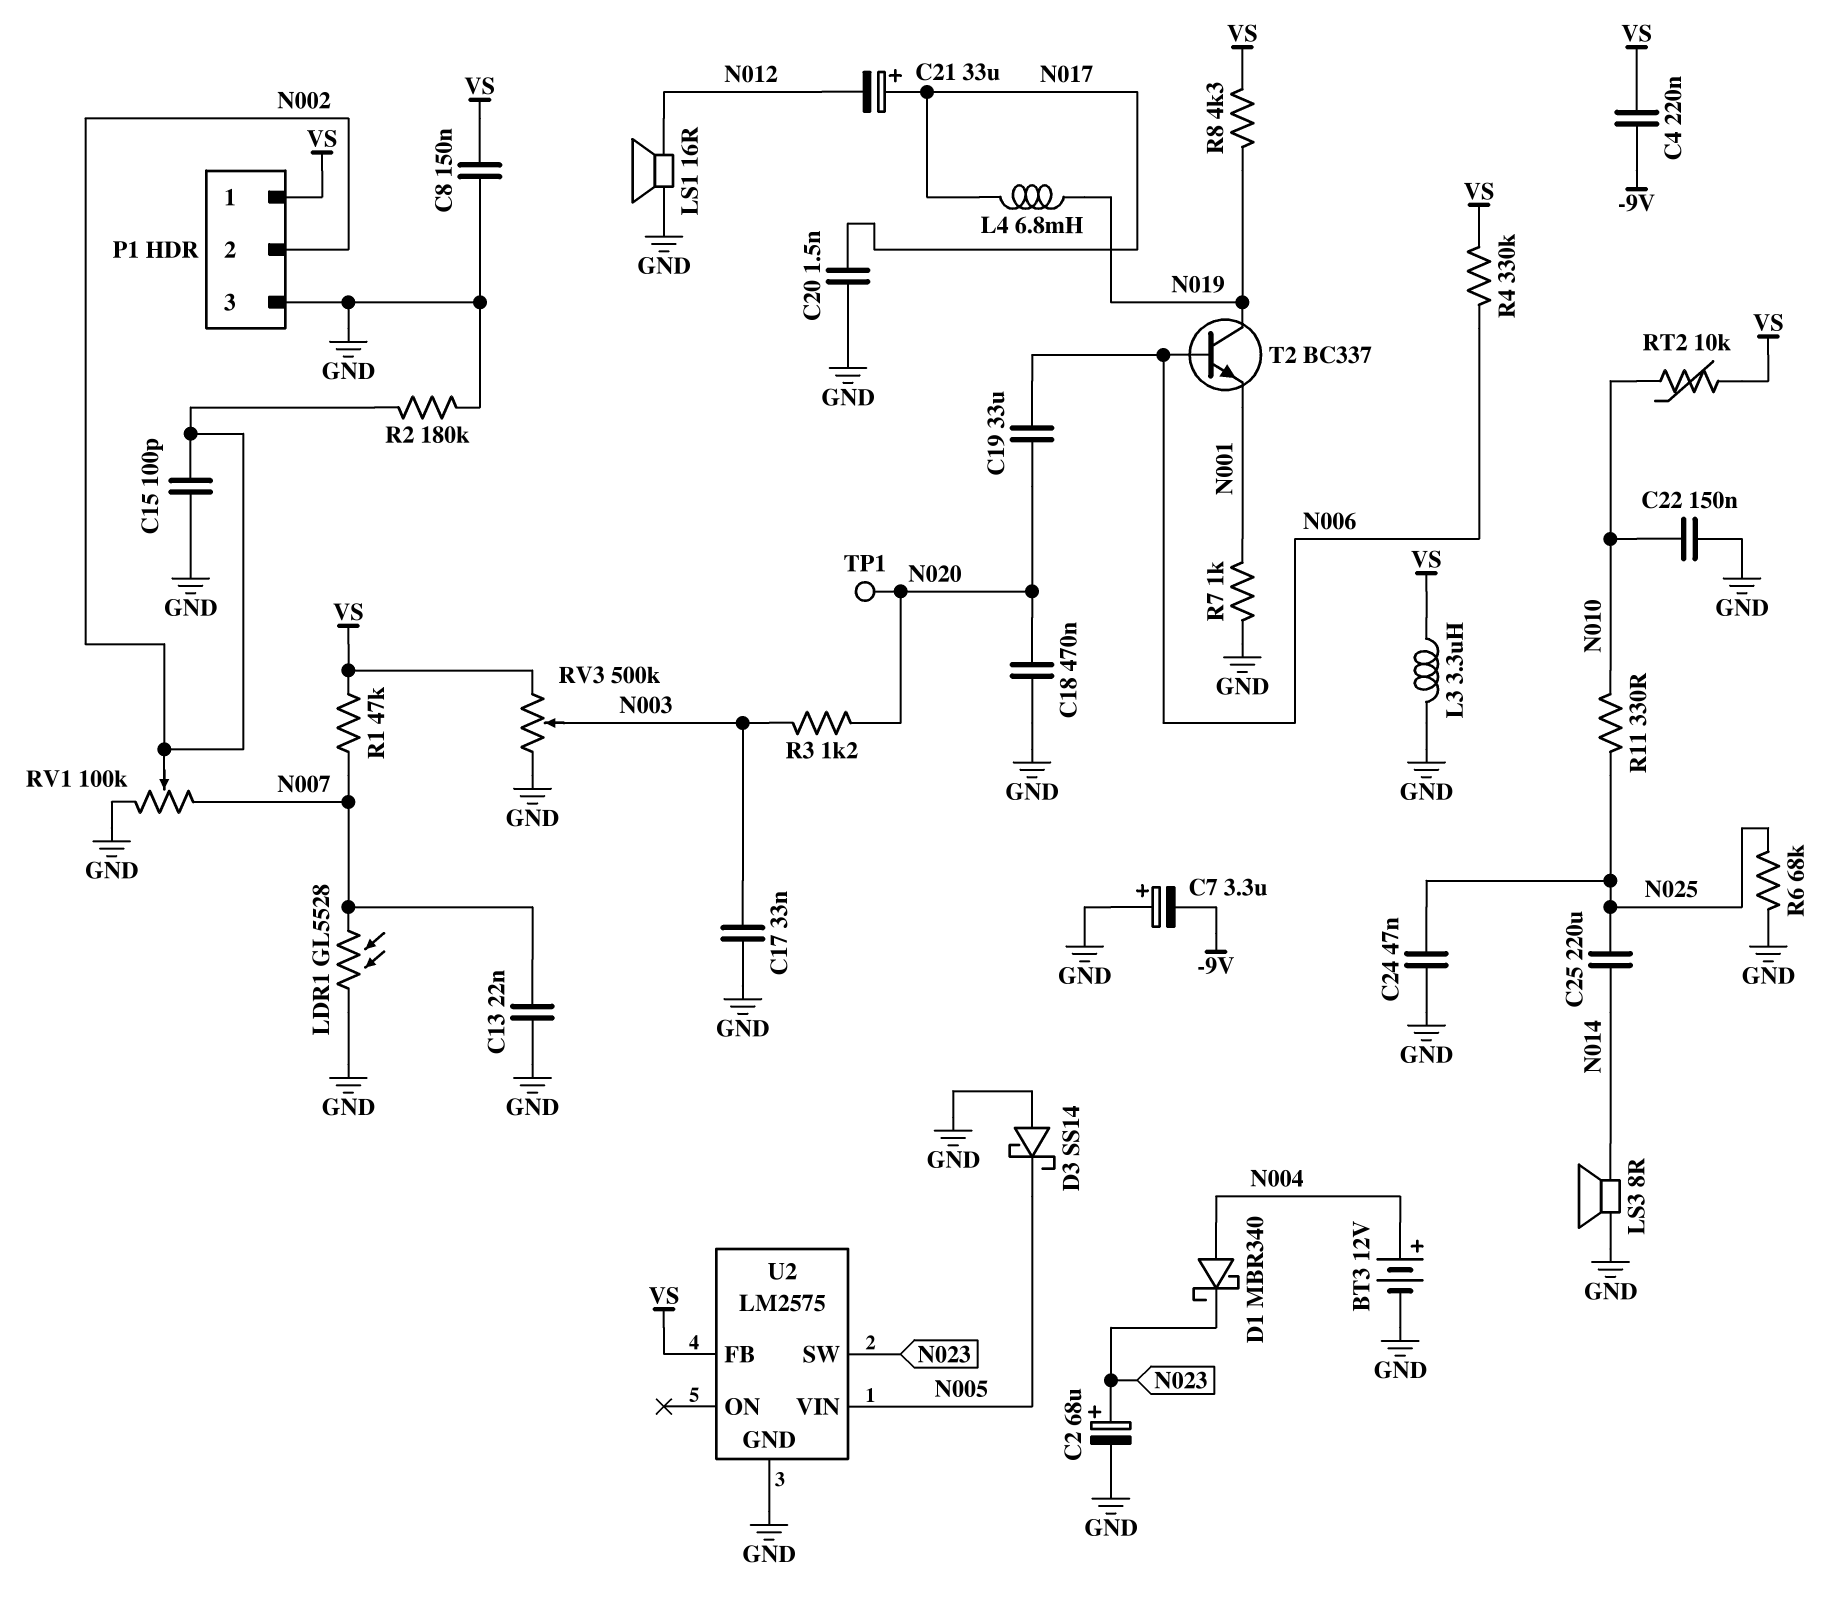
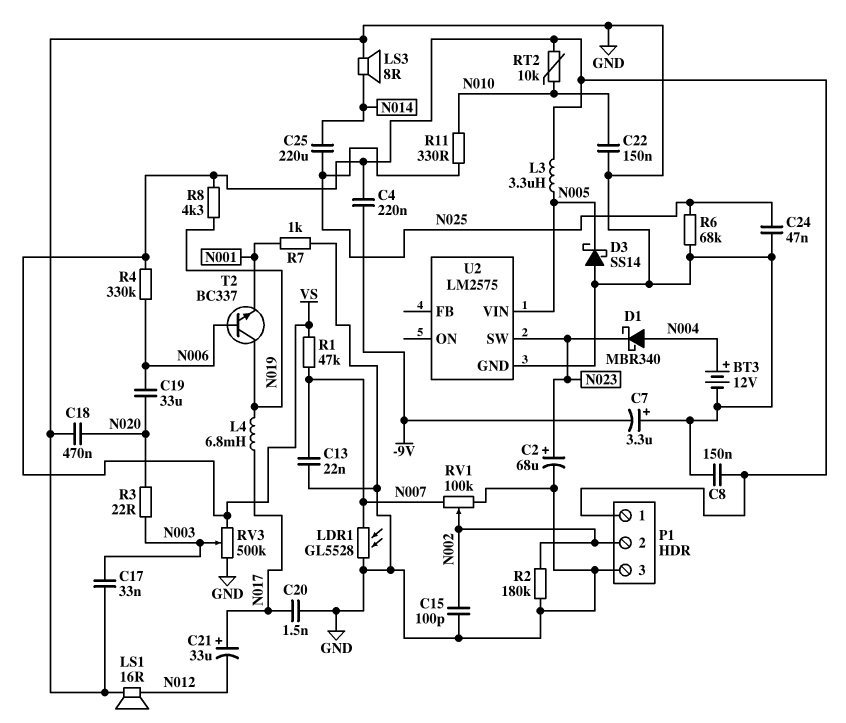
L3: 3.3uH (GND, VS) -> 3.3uH (N005, VS)
R3: 1.2k (N003, N020) -> 22 (N003, N020)
TP1: test point (N020) -> none
U2 pin FB: VS -> none

